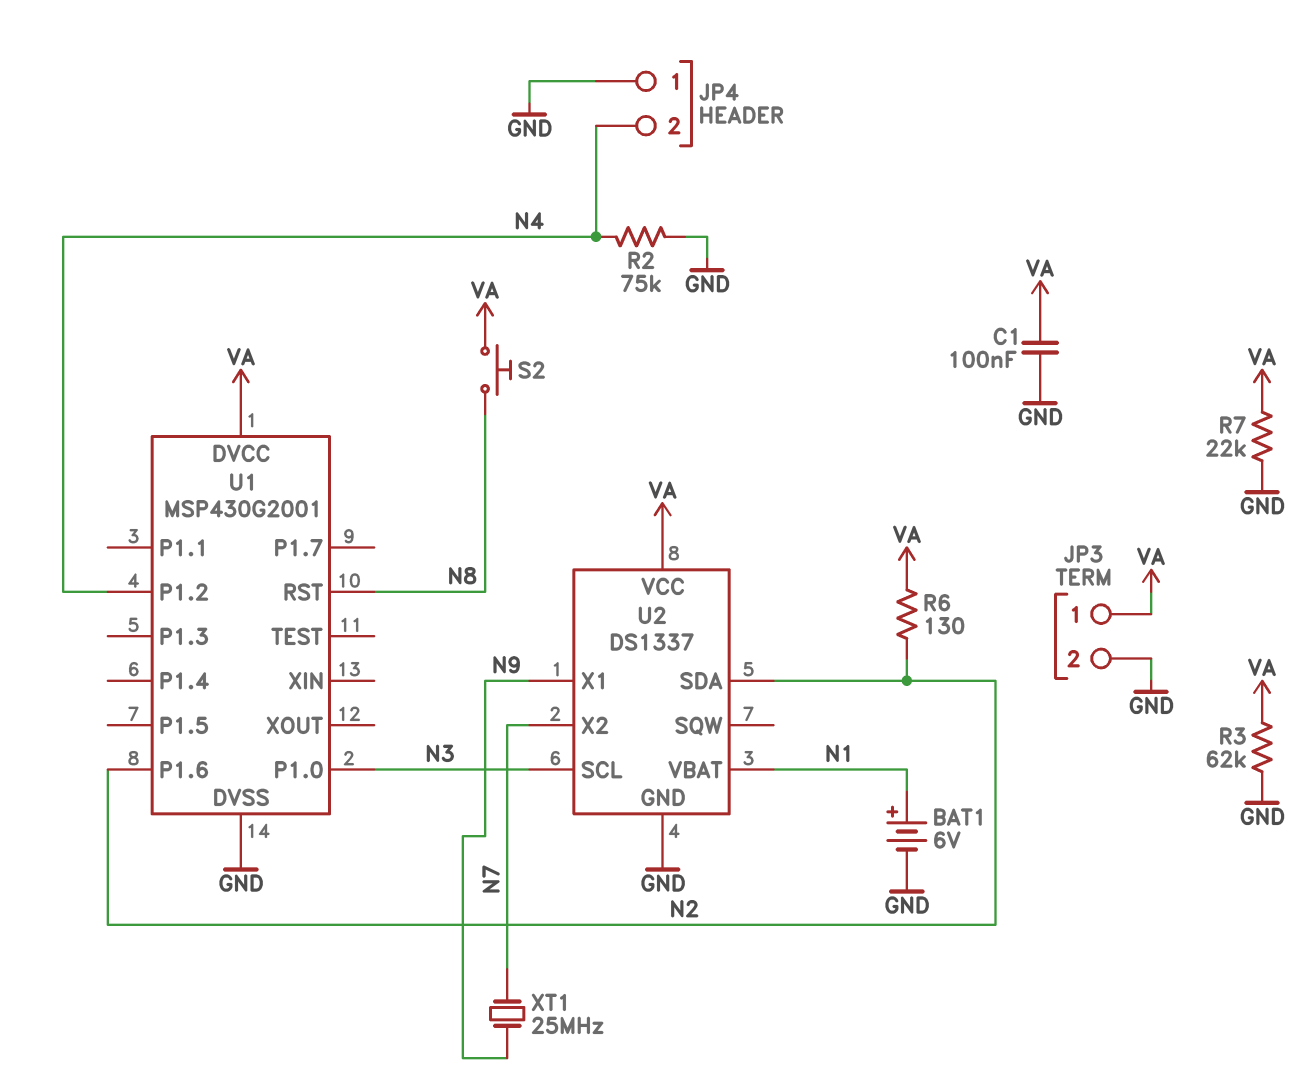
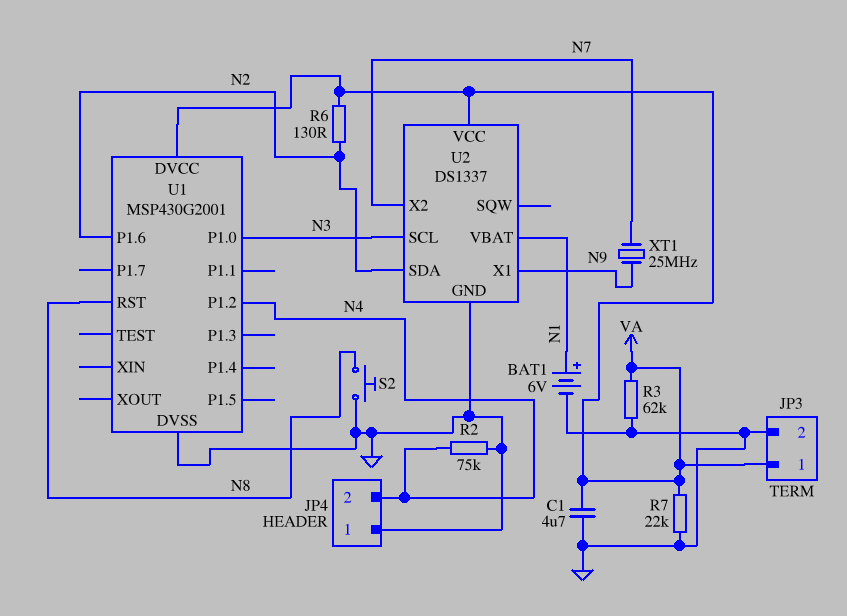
C1: 100nF (GND, VA) -> 4.7uF (GND, VA)
S2: button (N8, VA) -> button (GND, N8)

